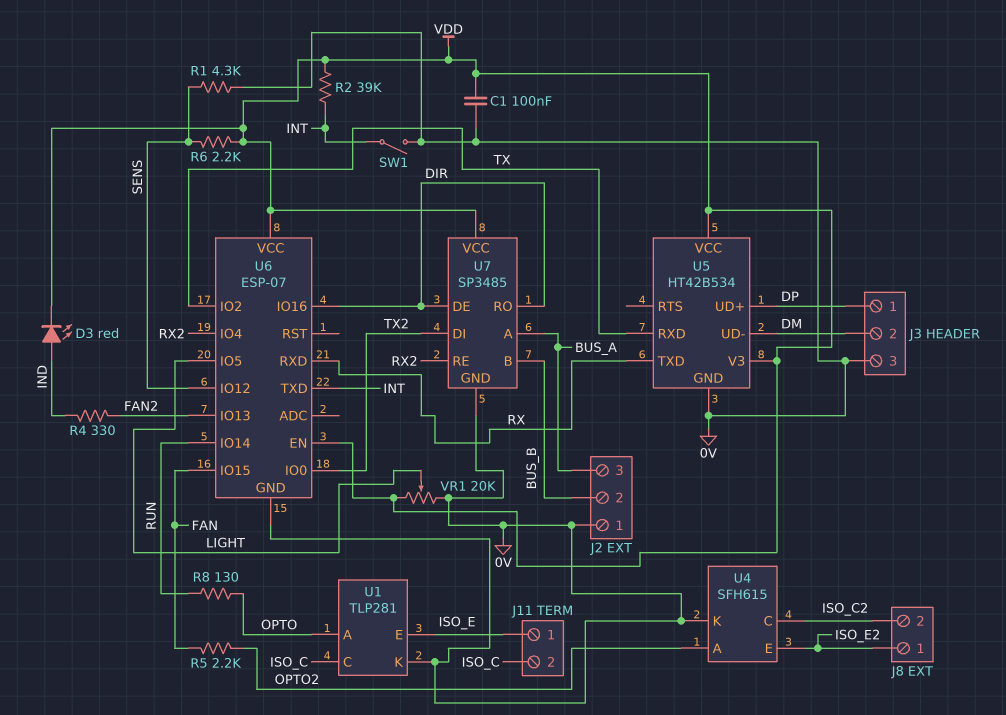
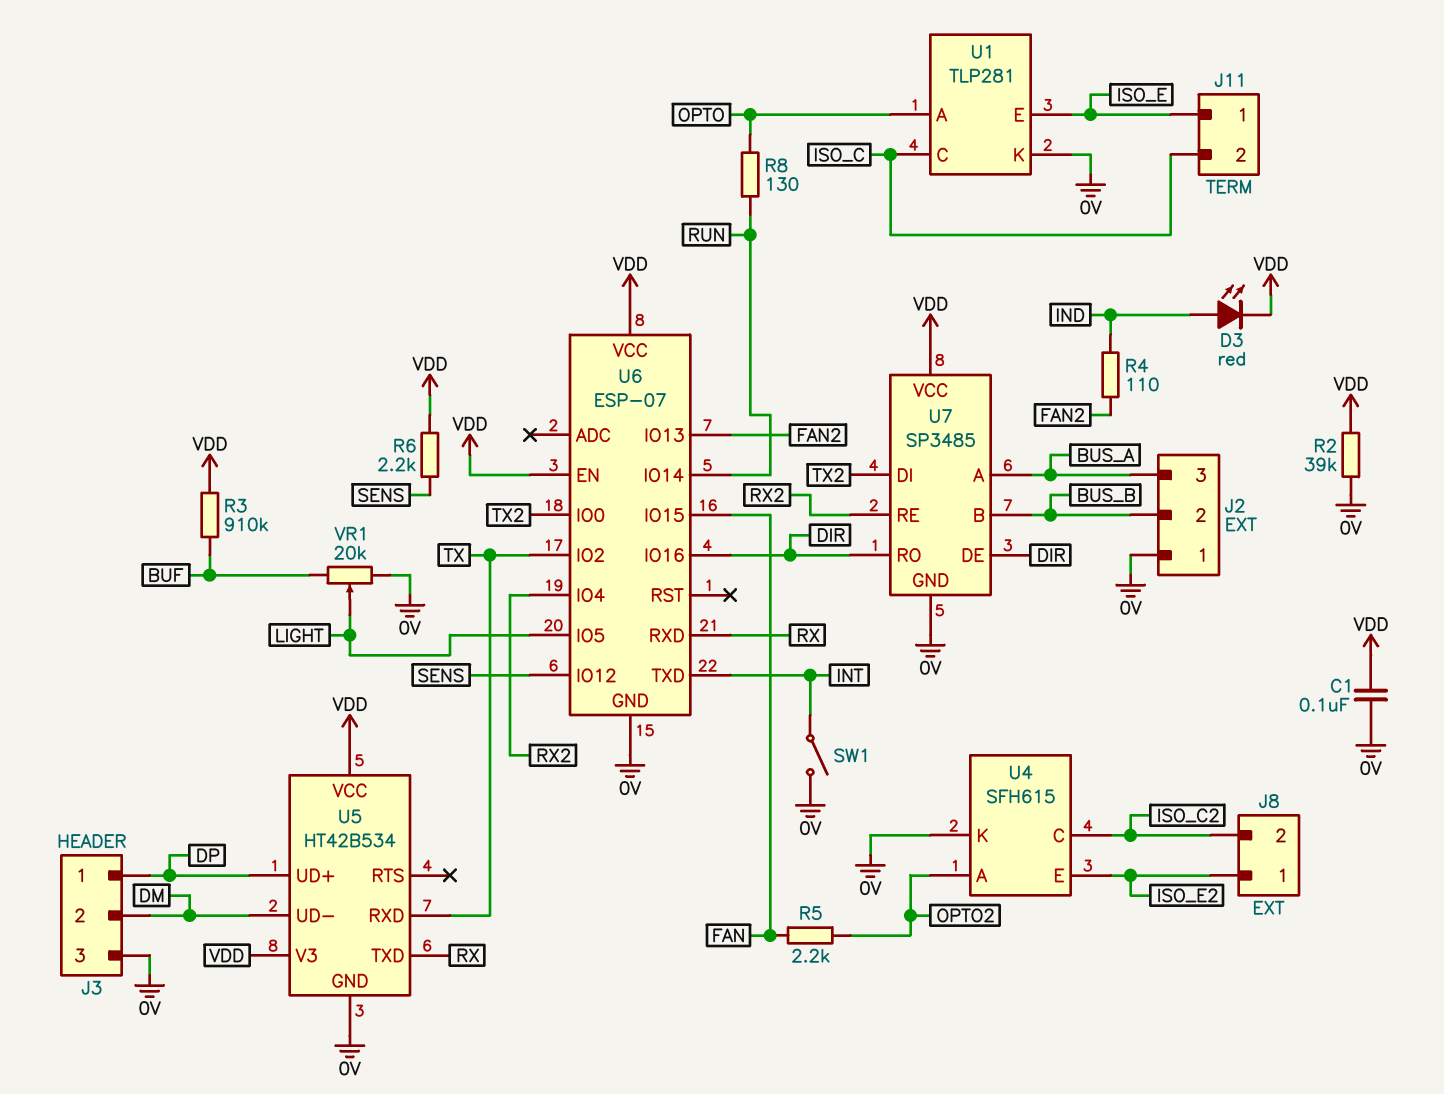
R1: 4.3k (0V, SENS) -> none
R2: 39k (INT, VDD) -> 39k (0V, VDD)
R3: none -> 910k (BUF, VDD)
R4: 330 (FAN2, IND) -> 110 (FAN2, IND)
VR1: 20k (0V, VDD, wiper LIGHT) -> 20k (0V, BUF, wiper LIGHT)

